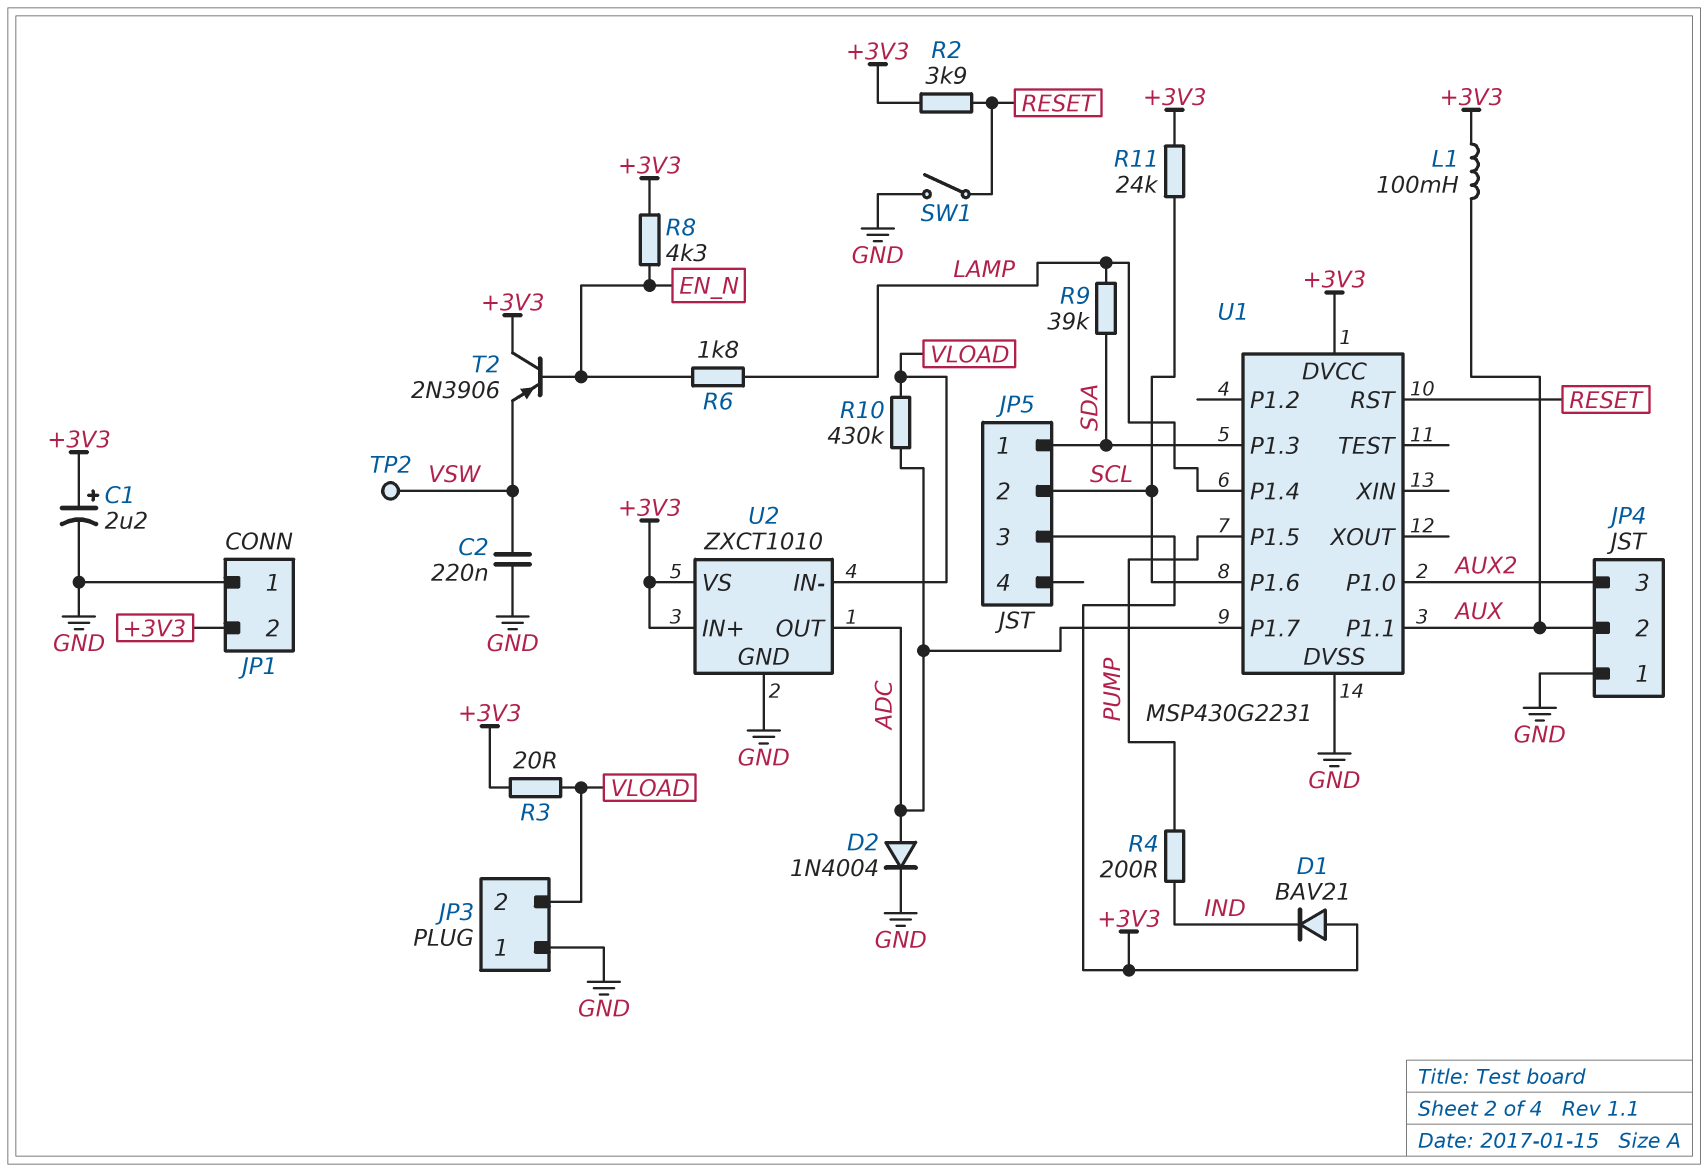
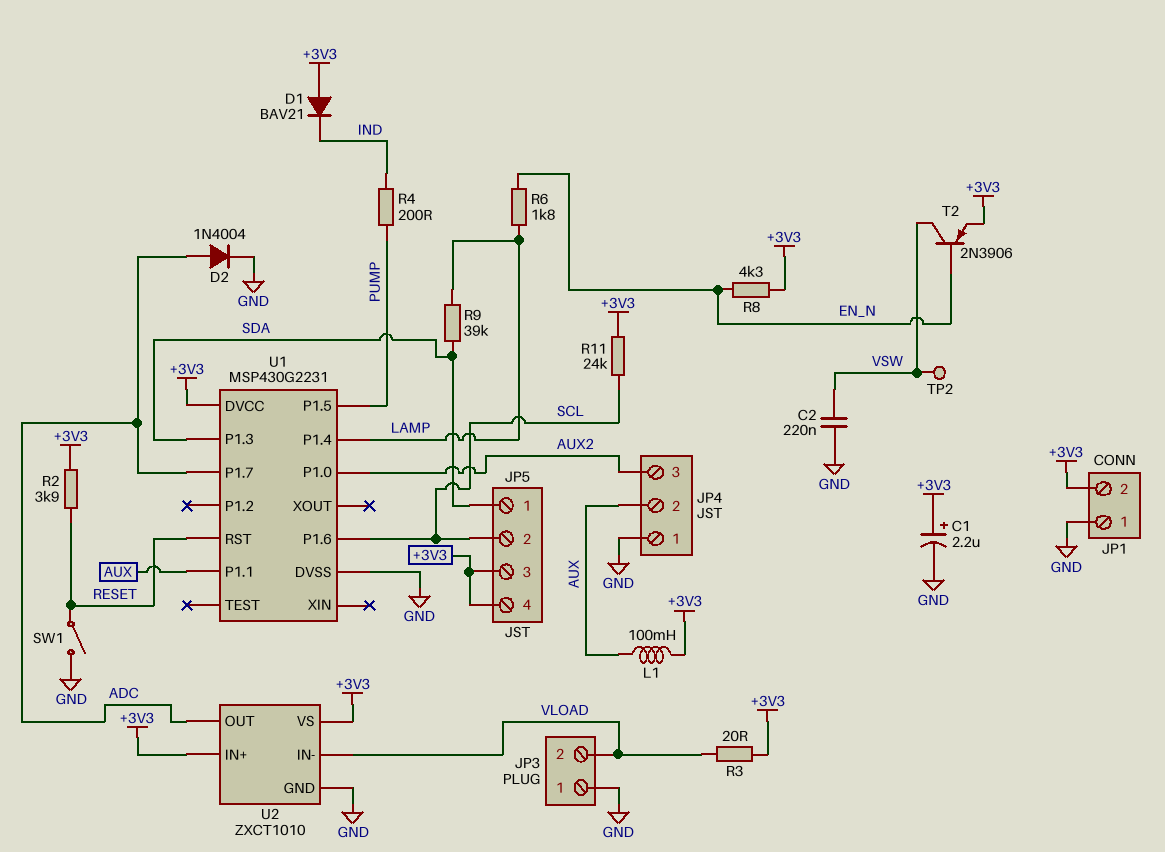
JP5 pin 4: none -> +3V3
R10: 430k (ADC, VLOAD) -> none
T2: PNP 2N3906 (B EN_N, C +3V3, E VSW) -> PNP 2N3906 (B EN_N, C VSW, E +3V3)

